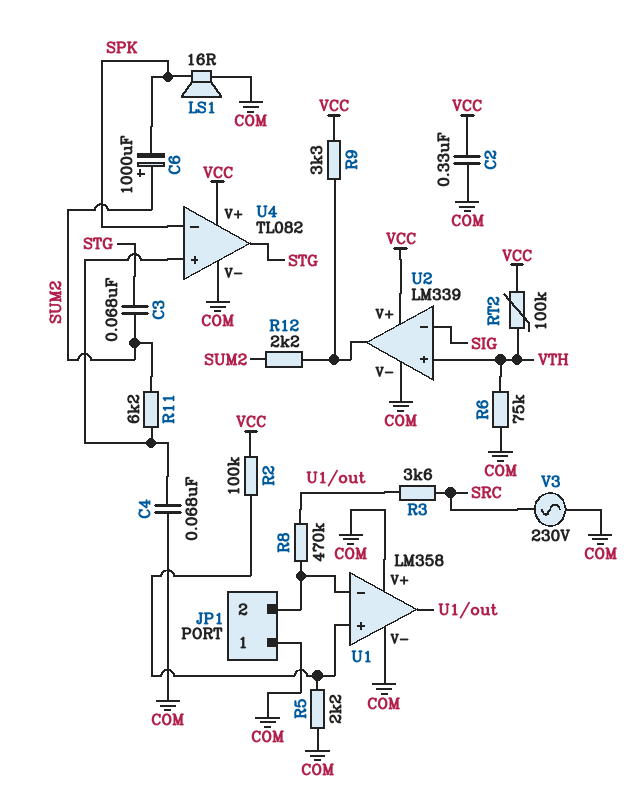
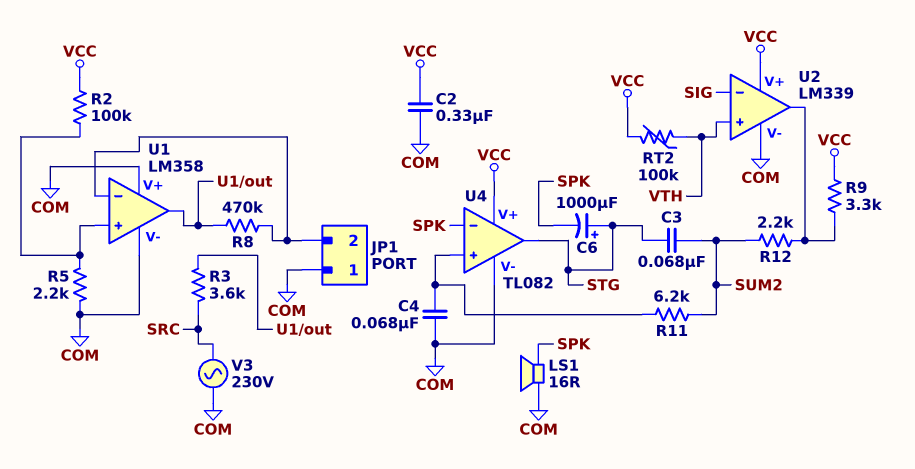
C6: 1000uF (plus SUM2, minus SPK) -> 1000uF (plus STG, minus SPK)
R6: 75k (COM, VTH) -> none

